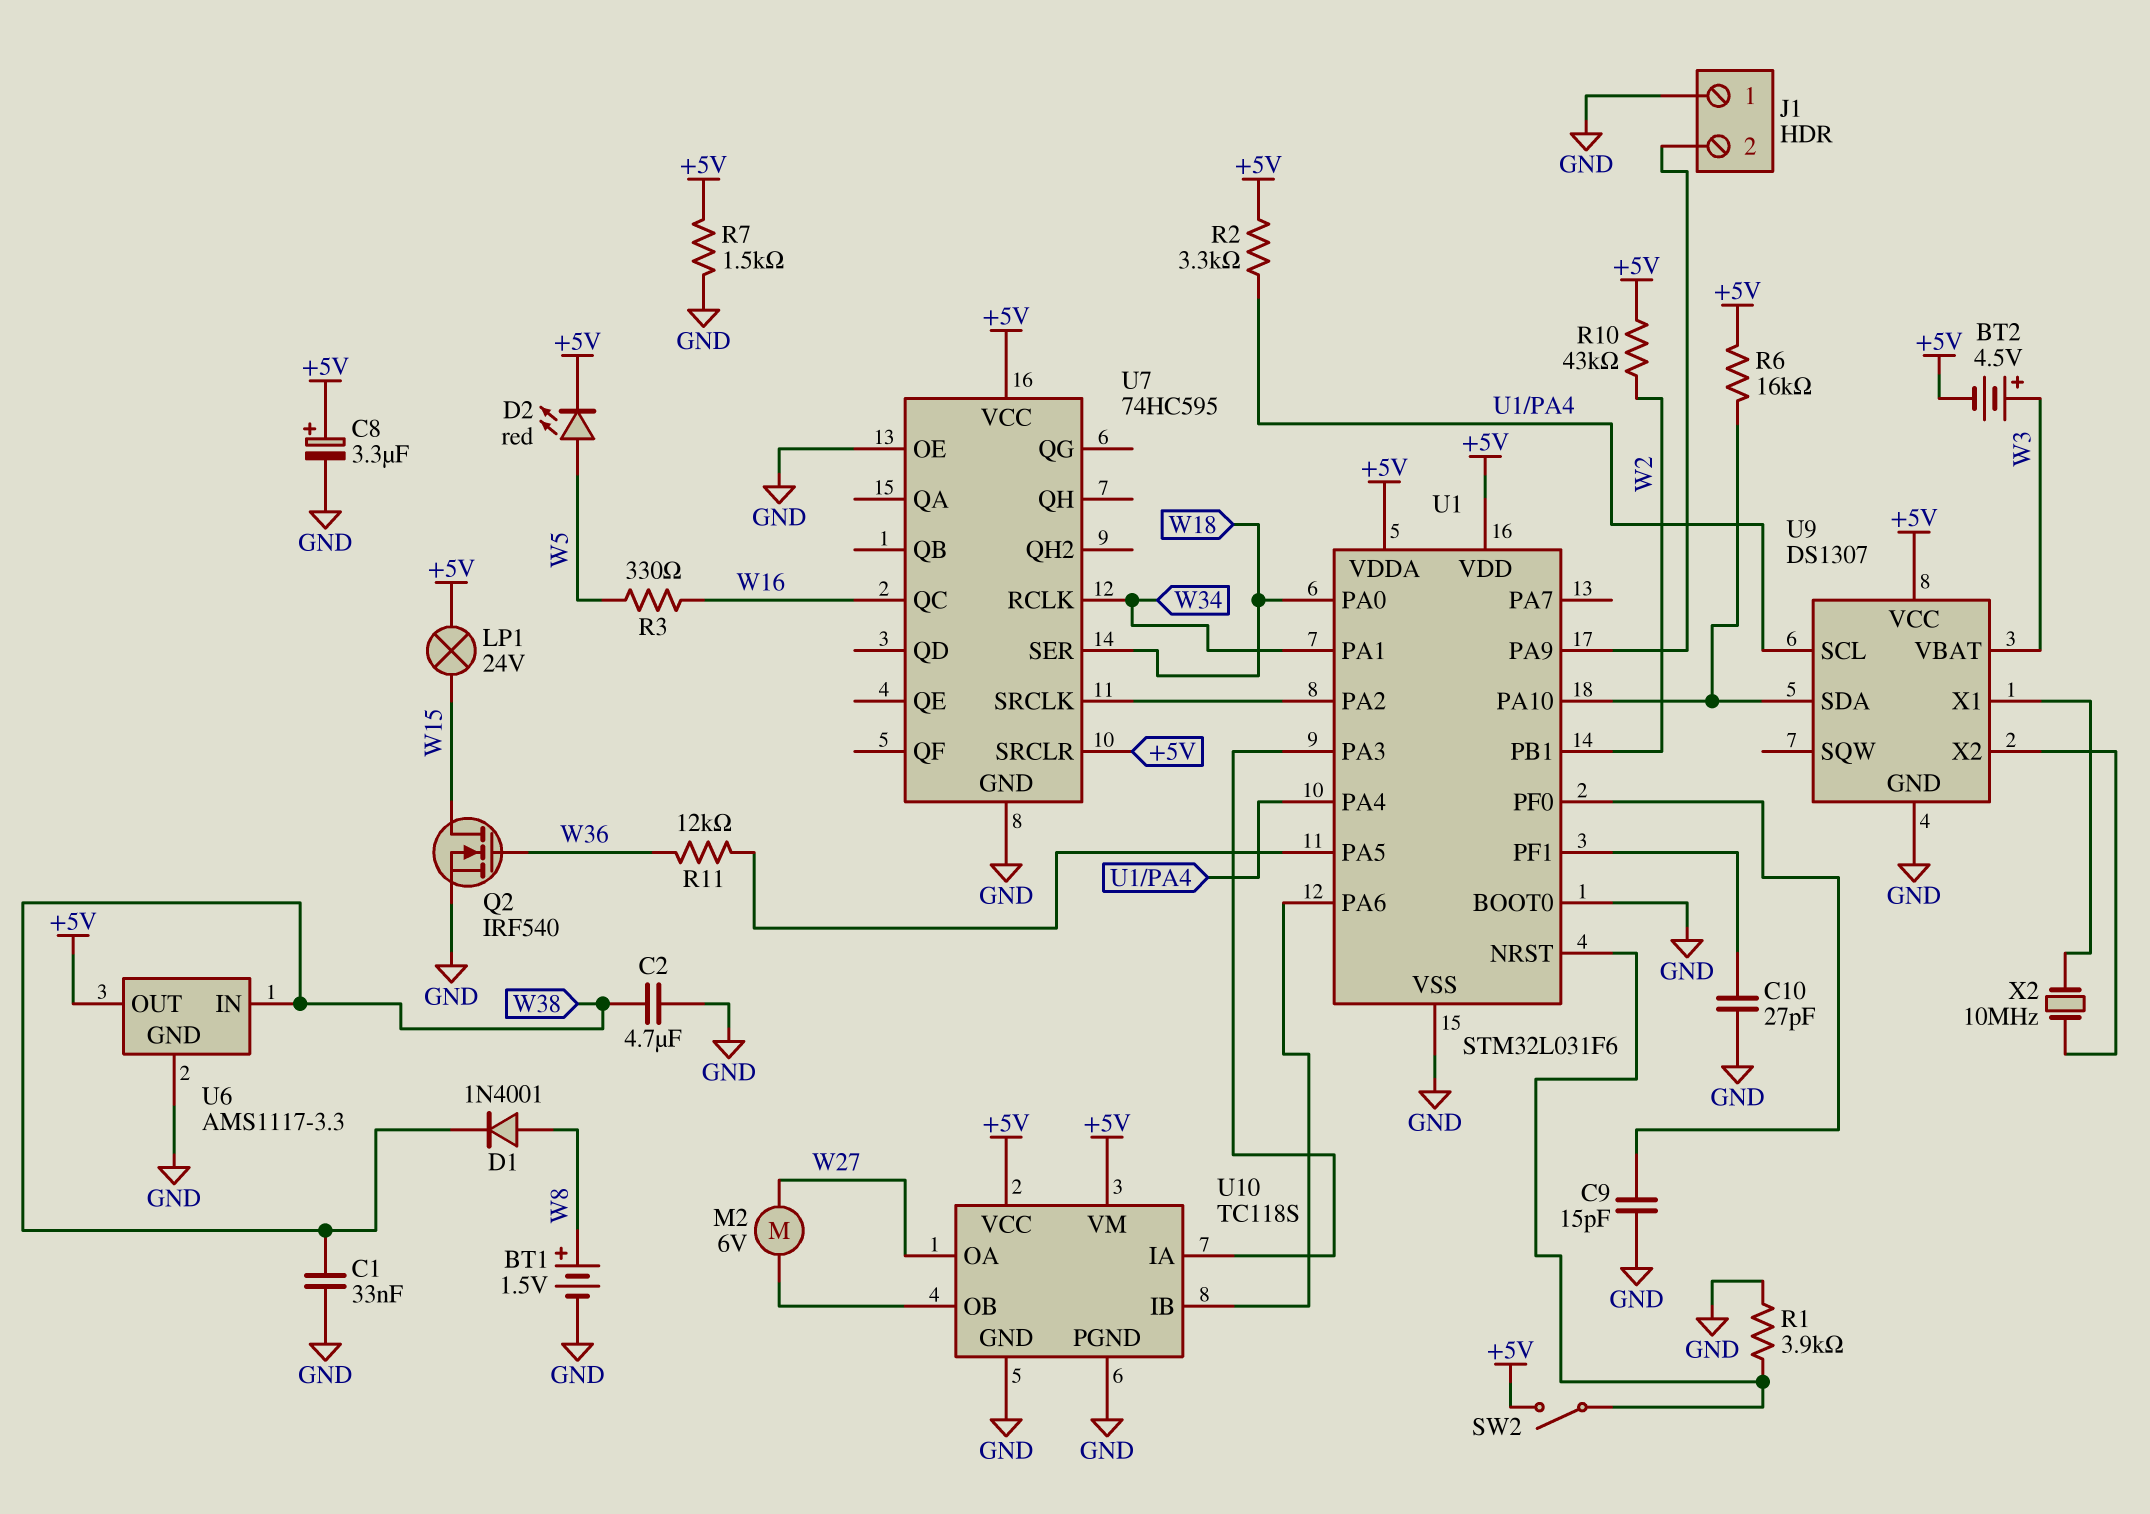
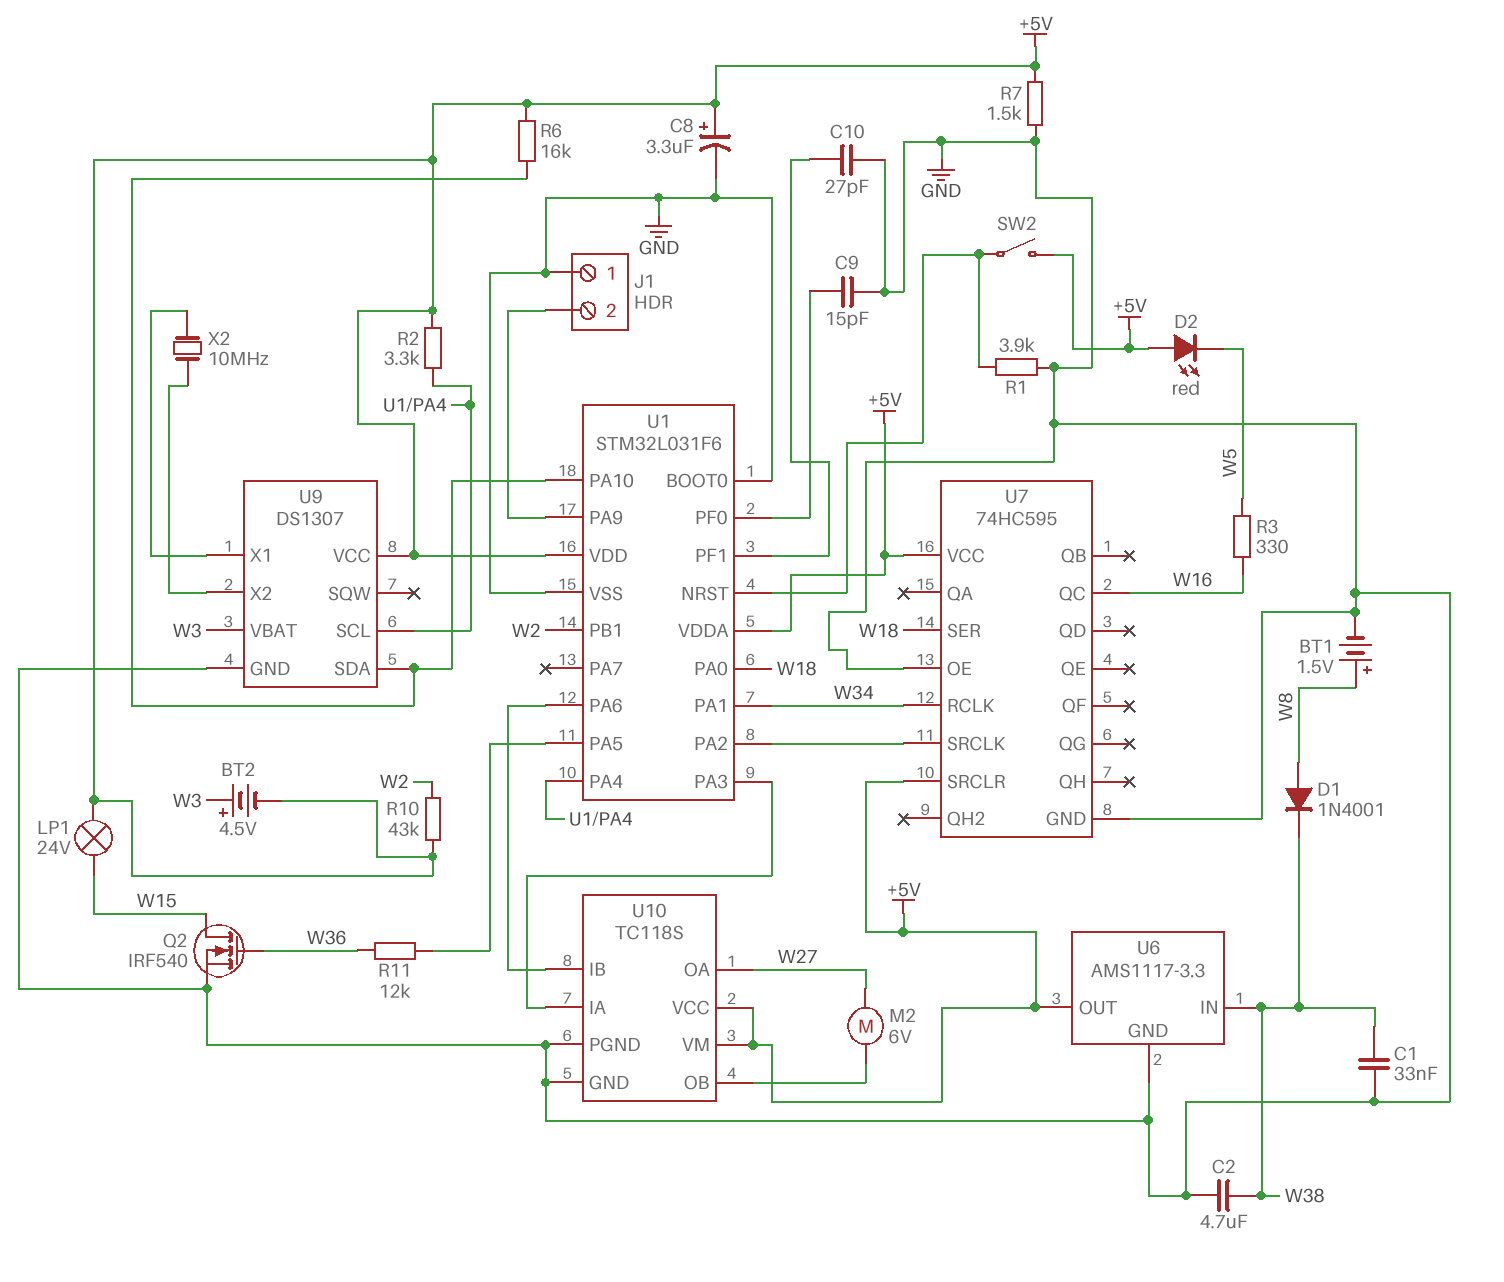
D2: LED red (A W5, K +5V) -> LED red (A +5V, K W5)

